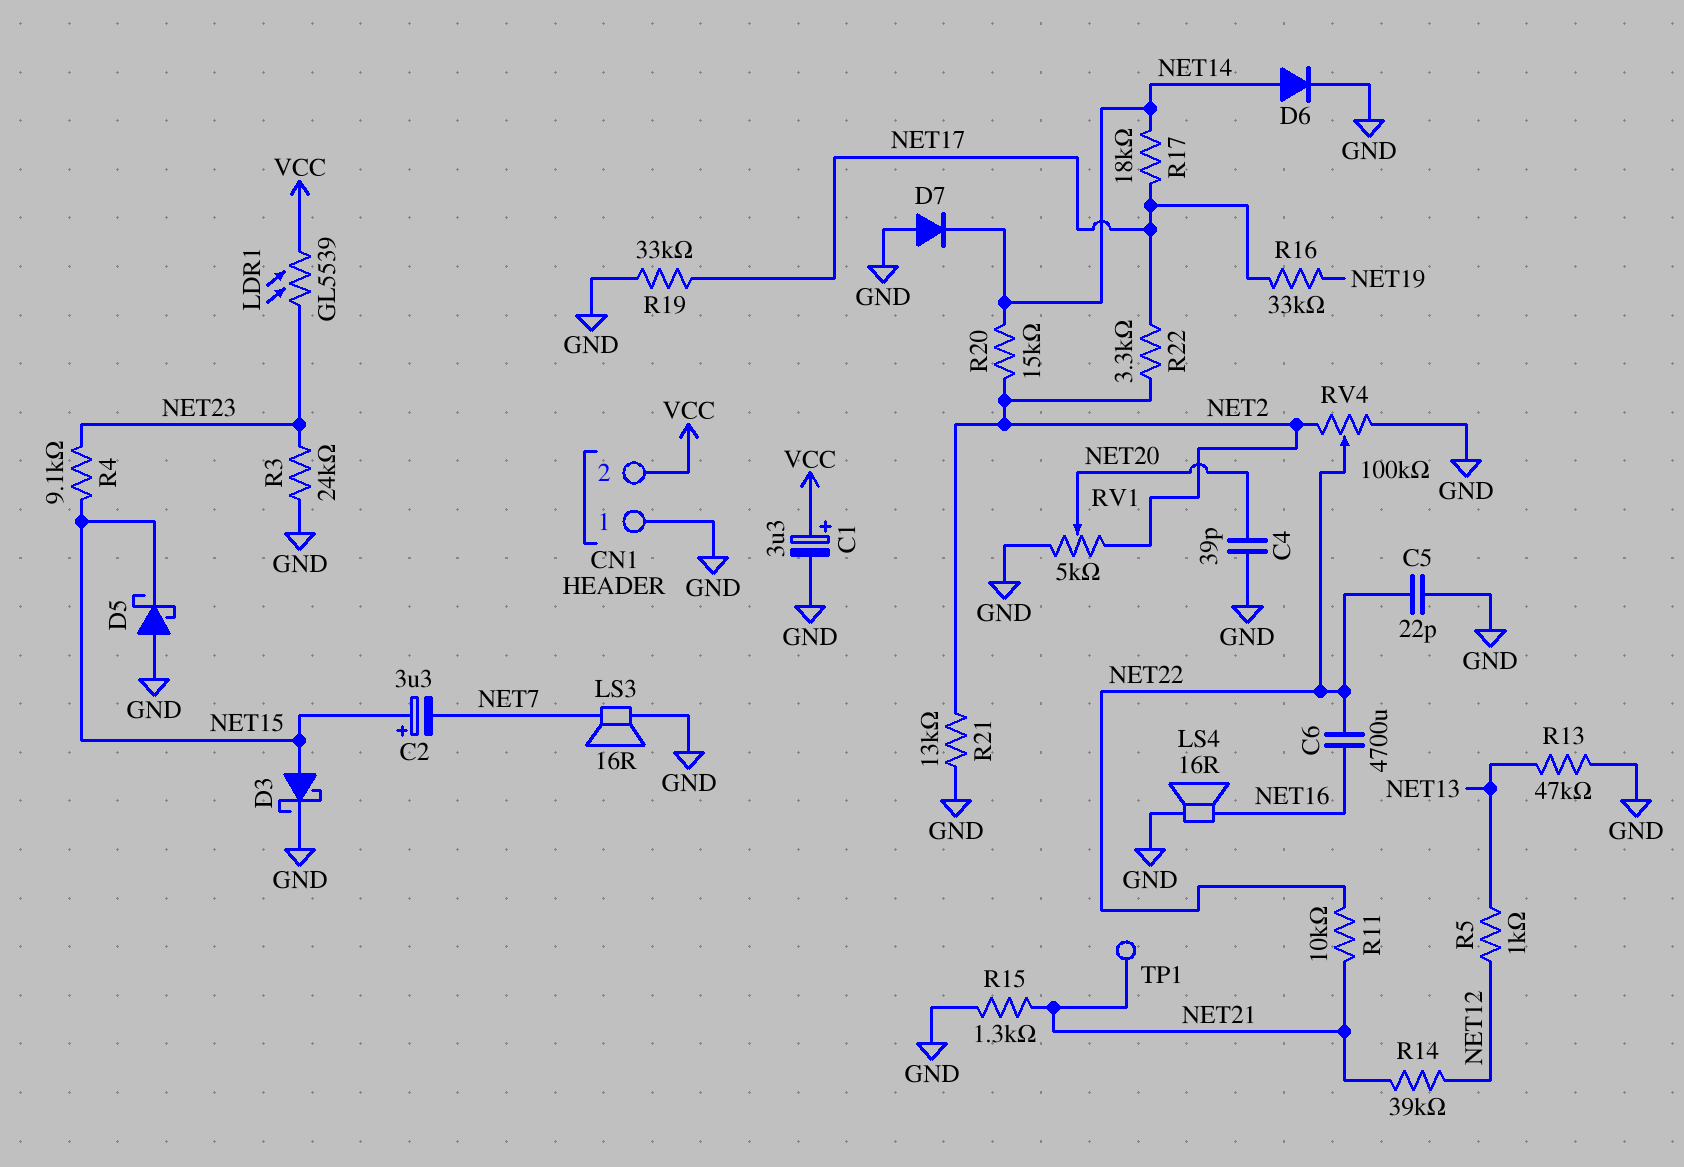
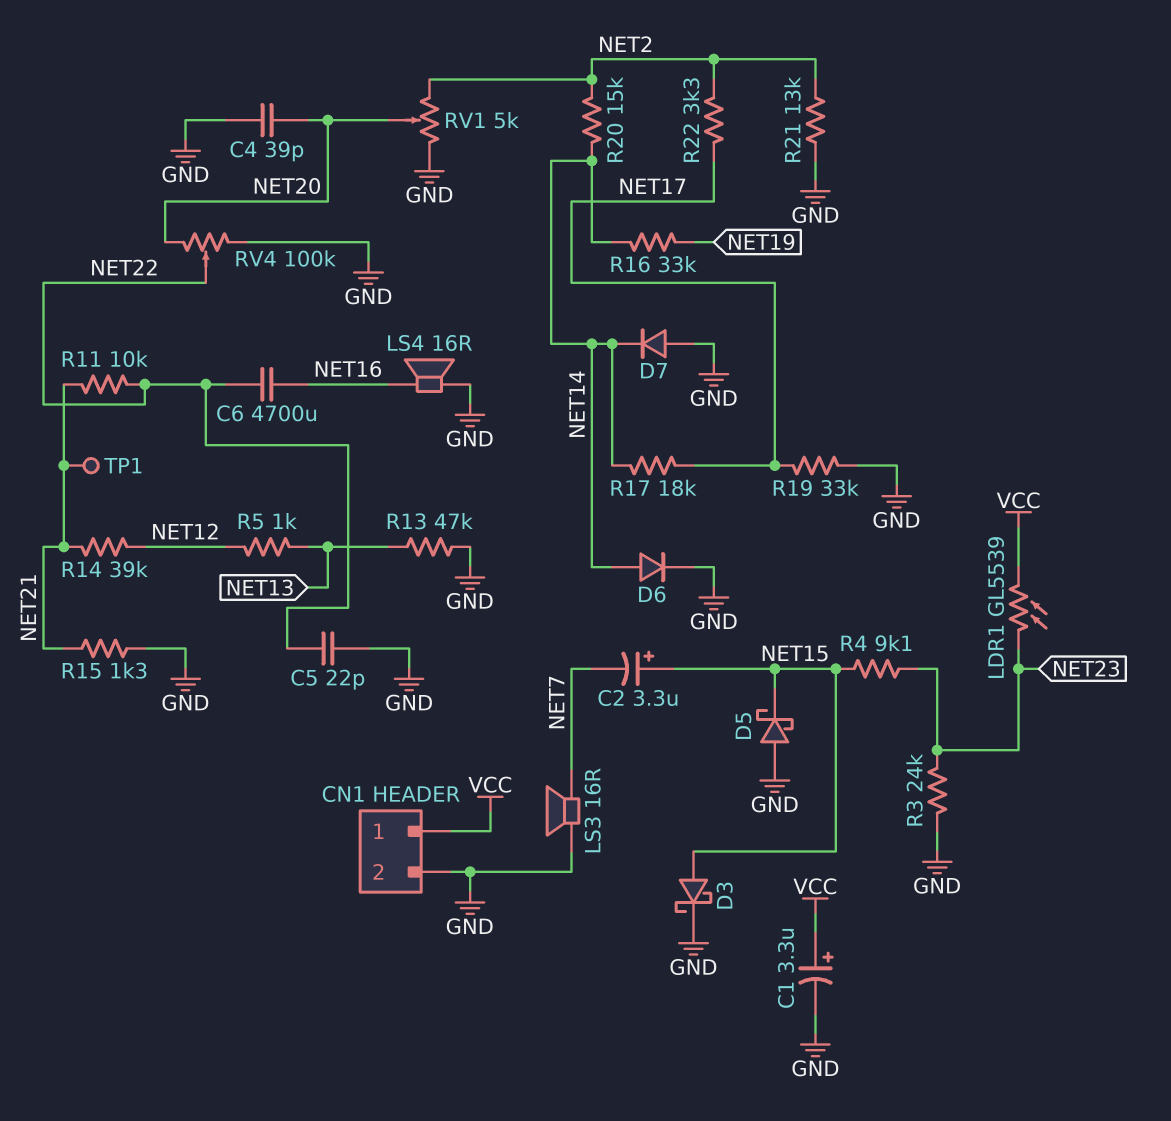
CN1 pin 1: GND -> VCC
CN1 pin 2: VCC -> GND
R16: 33k (NET17, NET19) -> 33k (NET14, NET19)
RV4: 100k (GND, NET2, wiper NET22) -> 100k (GND, NET20, wiper NET22)

